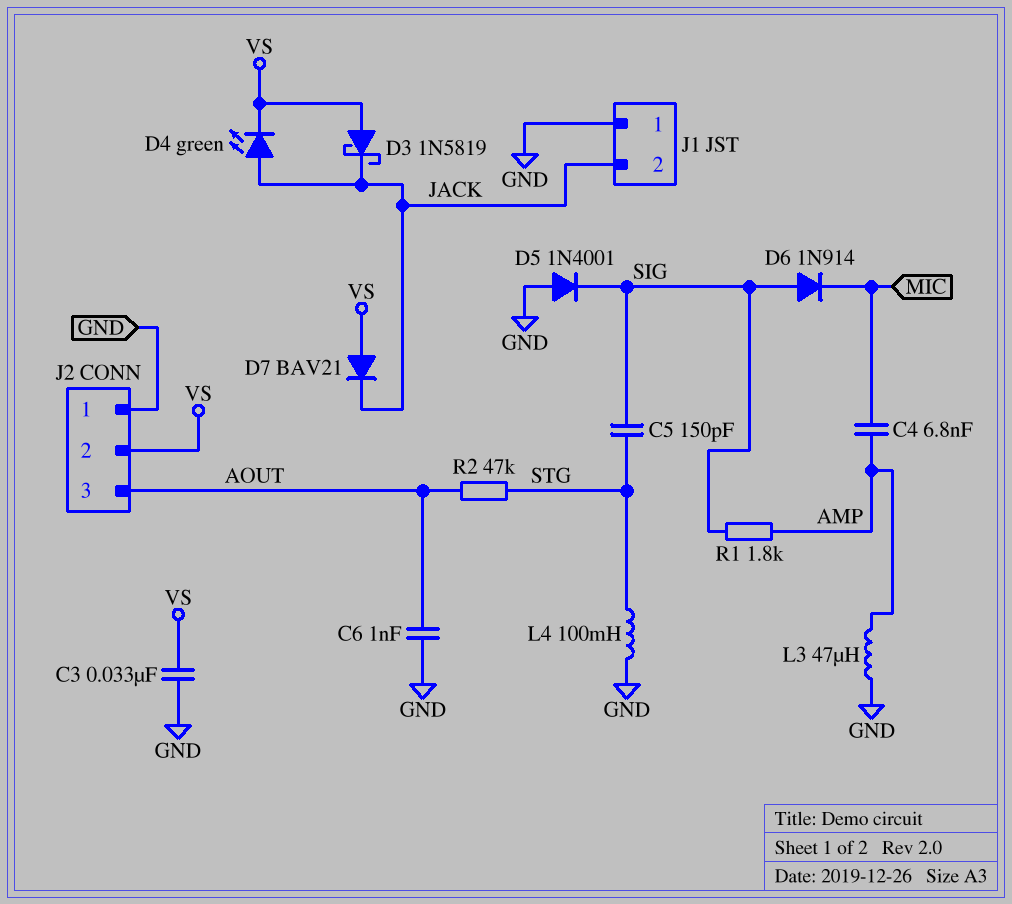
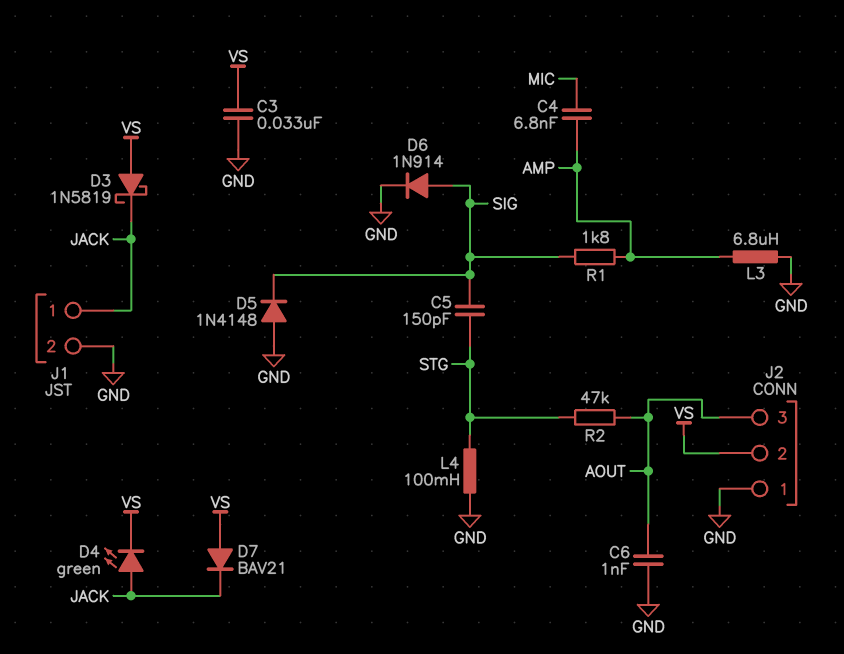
D5: diode 1N4001 (A GND, K SIG) -> diode 1N4148 (A GND, K SIG)
D6: diode 1N914 (A SIG, K MIC) -> diode 1N914 (A SIG, K GND)
J1 pin 1: GND -> JACK
J1 pin 2: JACK -> GND
L3: 47uH (AMP, GND) -> 6.8uH (AMP, GND)

